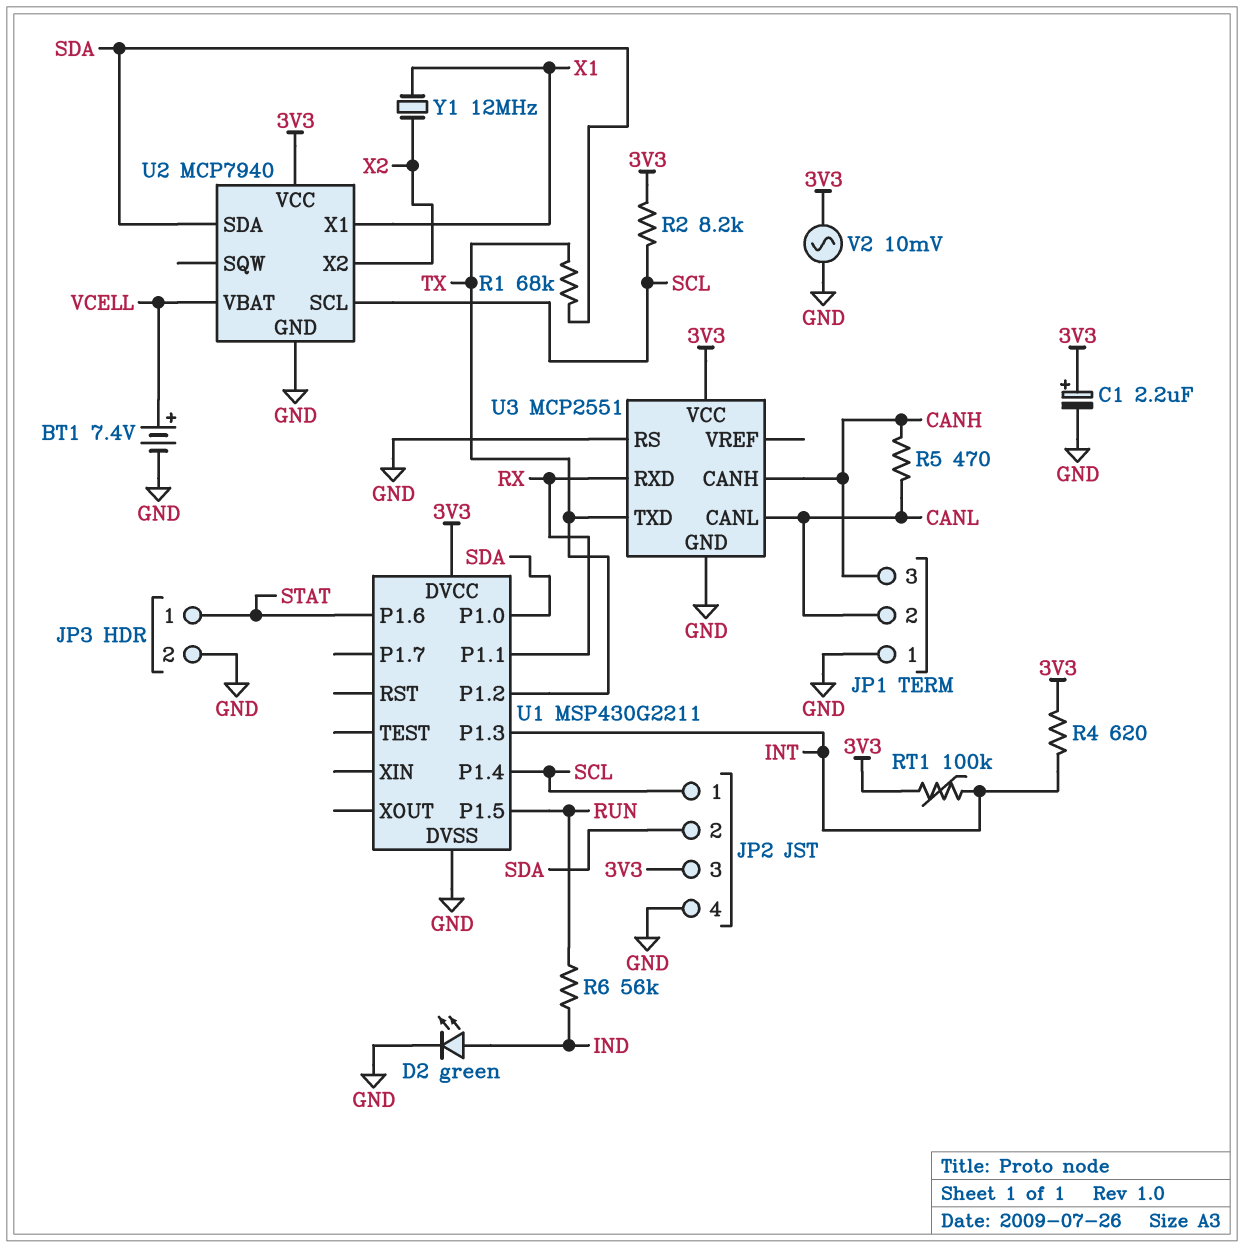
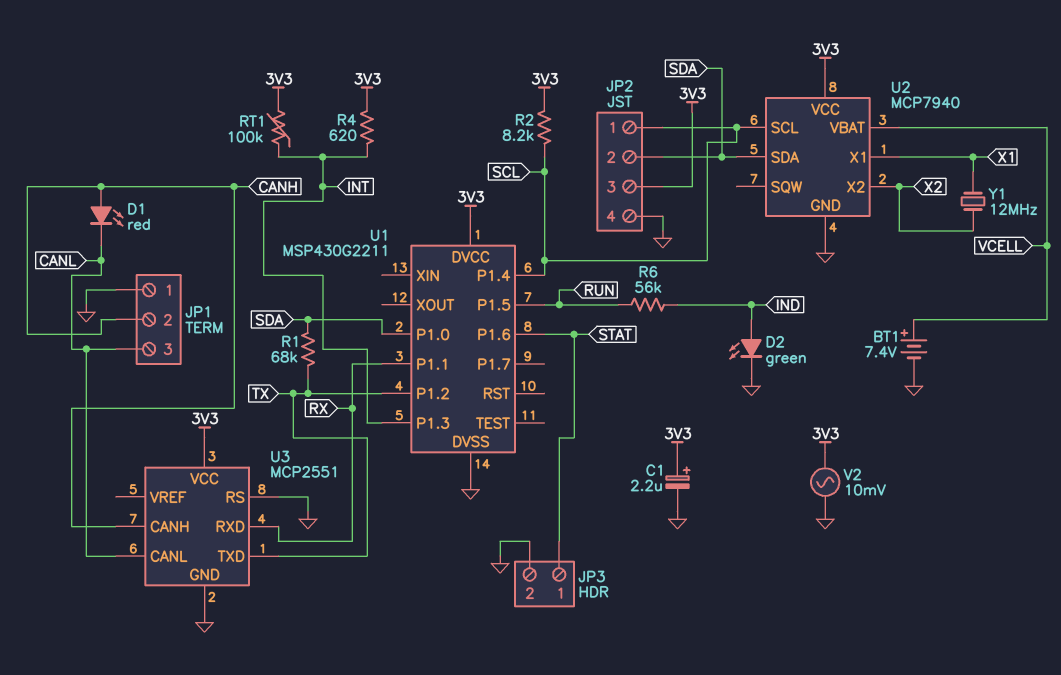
D1: none -> LED red (A CANH, K CANL)
JP1 pin 2: CANL -> CANH
JP1 pin 3: CANH -> CANL
R5: 470 (CANH, CANL) -> none

